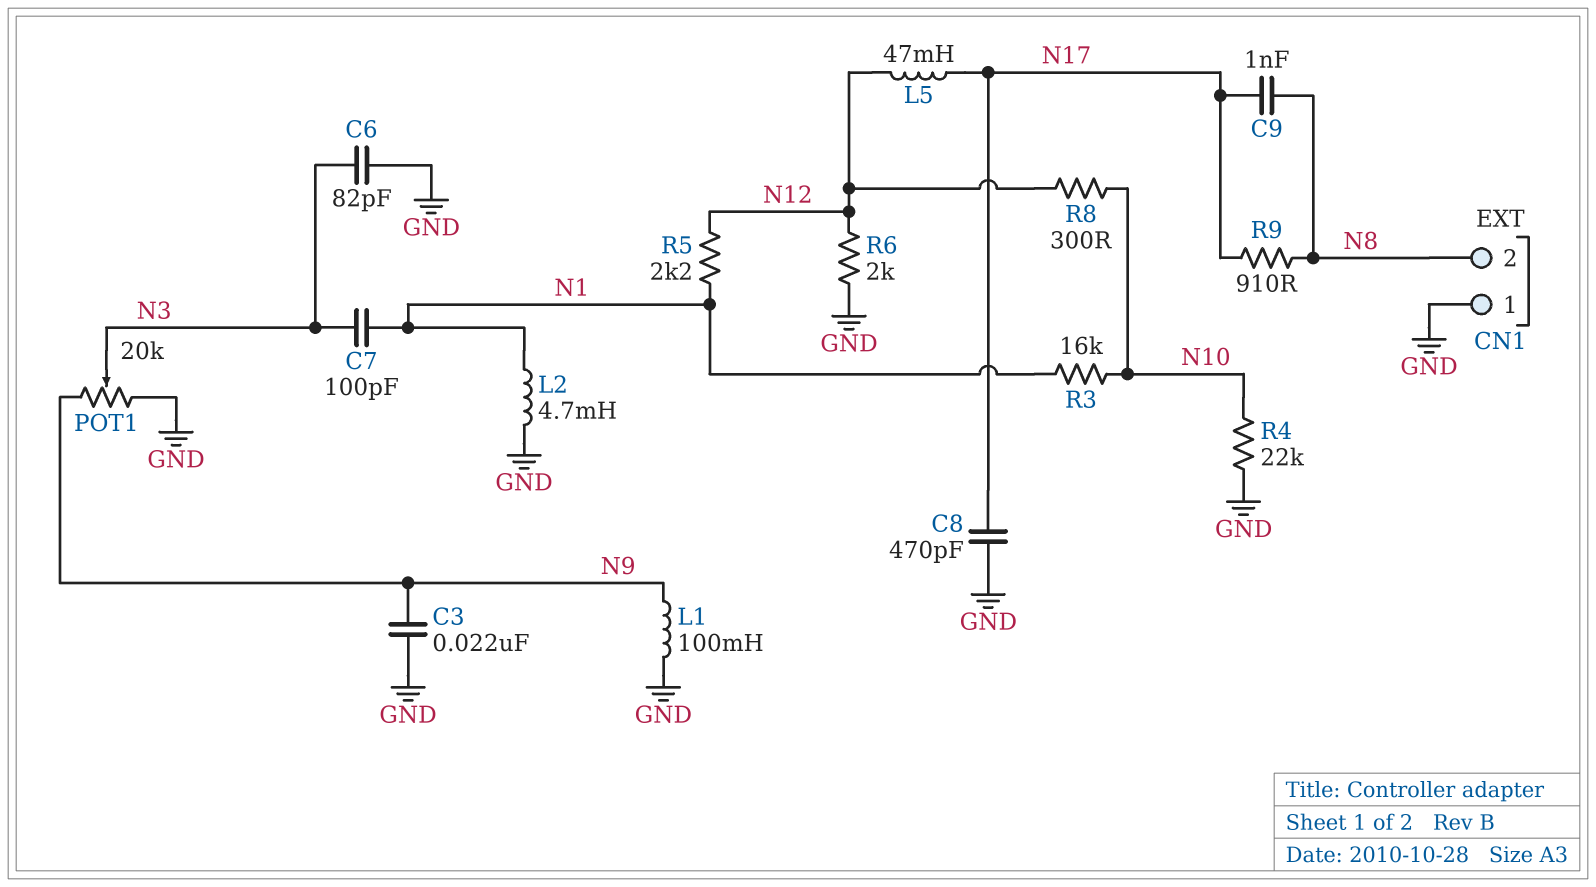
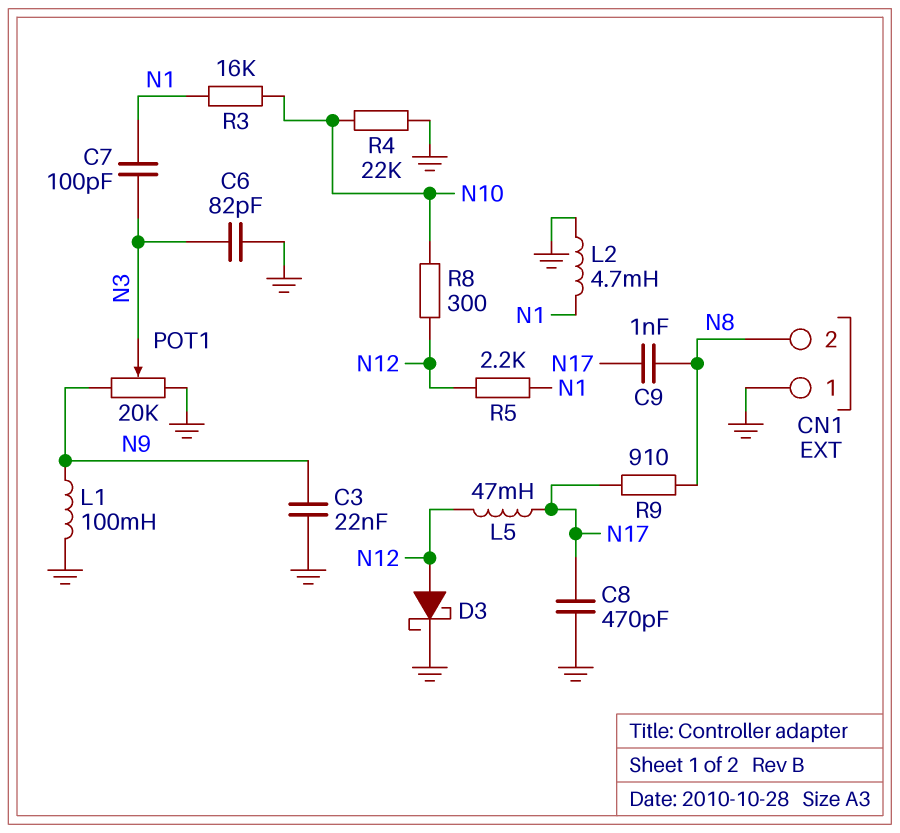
D3: none -> schottky (A N12, K GND)
R6: 2k (GND, N12) -> none

